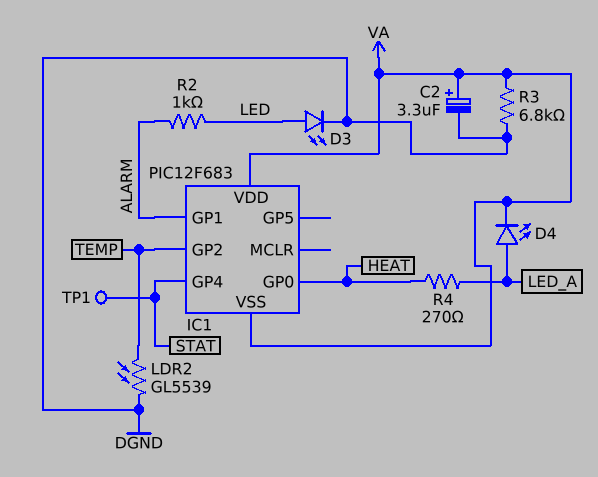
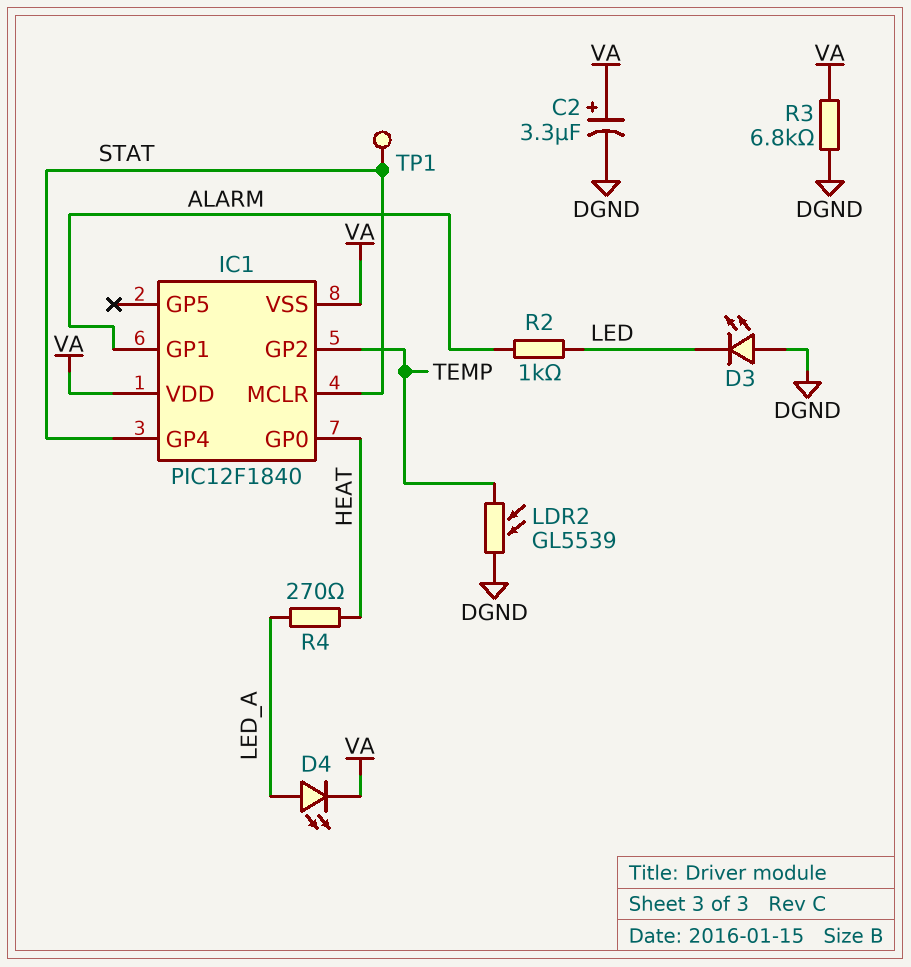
D3: LED (A LED, K DGND) -> LED (A DGND, K LED)
IC1: PIC12F683 -> PIC12F1840
IC1 pin MCLR: none -> STAT

